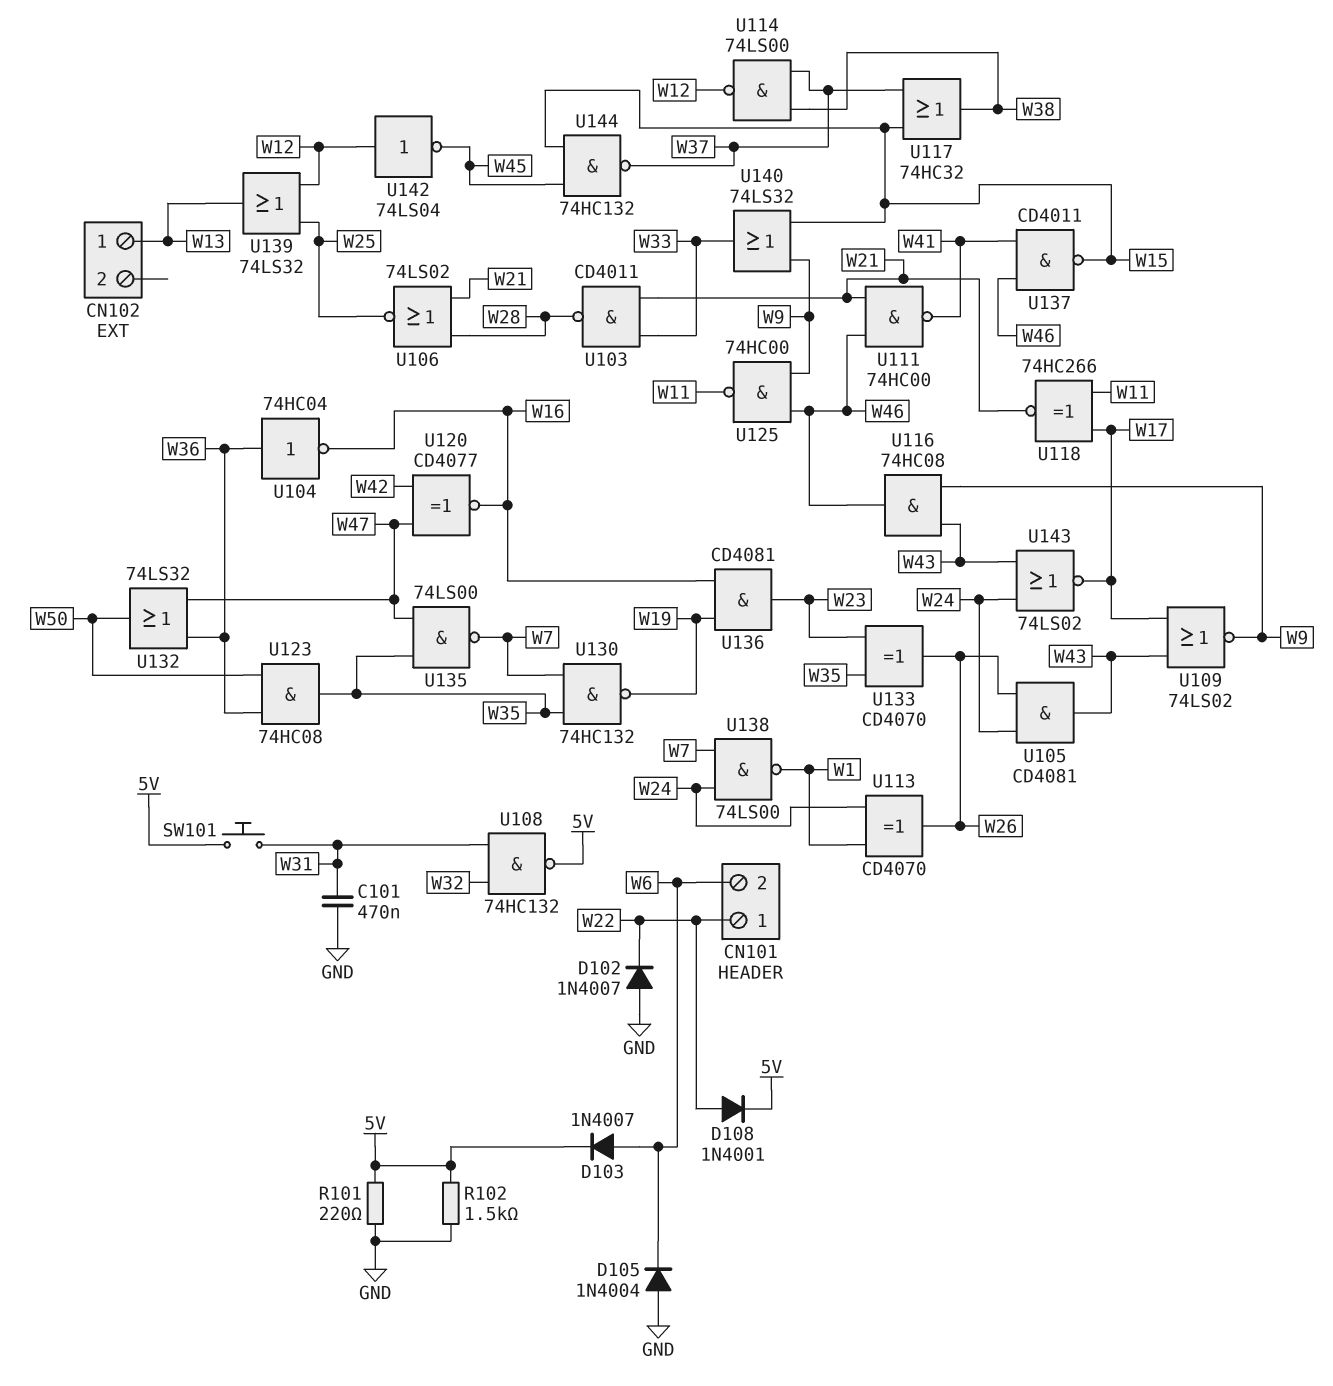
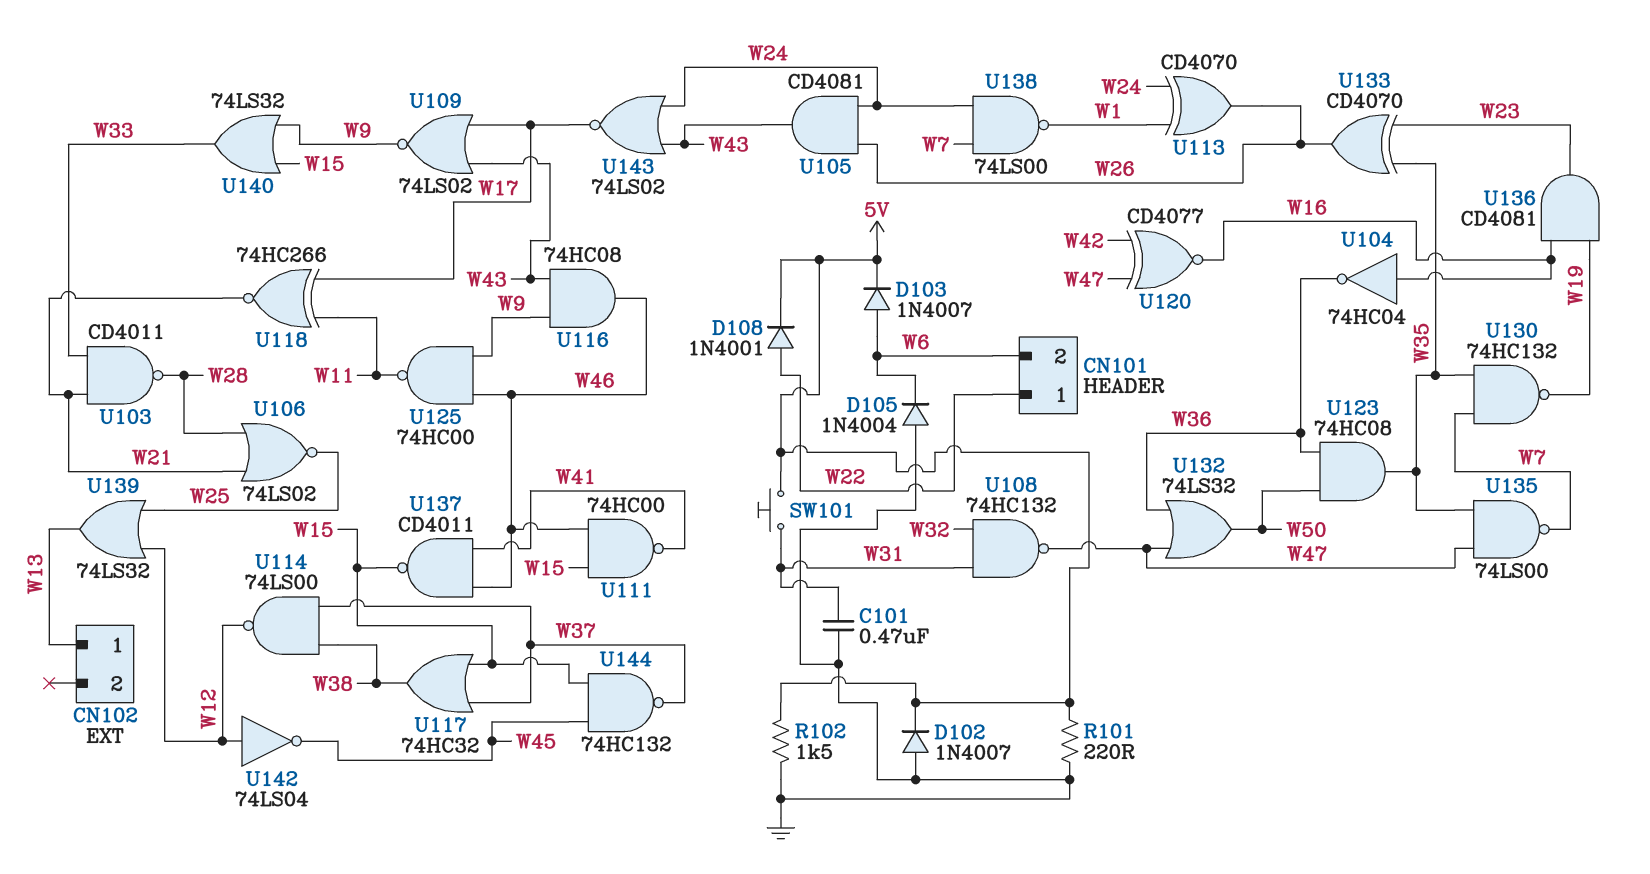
D102: diode 1N4007 (A GND, K W22) -> diode 1N4007 (A GND, K 5V)
U104: NOT 74HC04 (in W36, out W16) -> NOT 74HC04 (in W16, out W36)
U108: NAND 74HC132 (in W31, in W32, out 5V) -> NAND 74HC132 (in W31, in W32, out W47)
U111: NAND 74HC00 (in W21, in W46, out W41) -> NAND 74HC00 (in W15, in W46, out W41)

